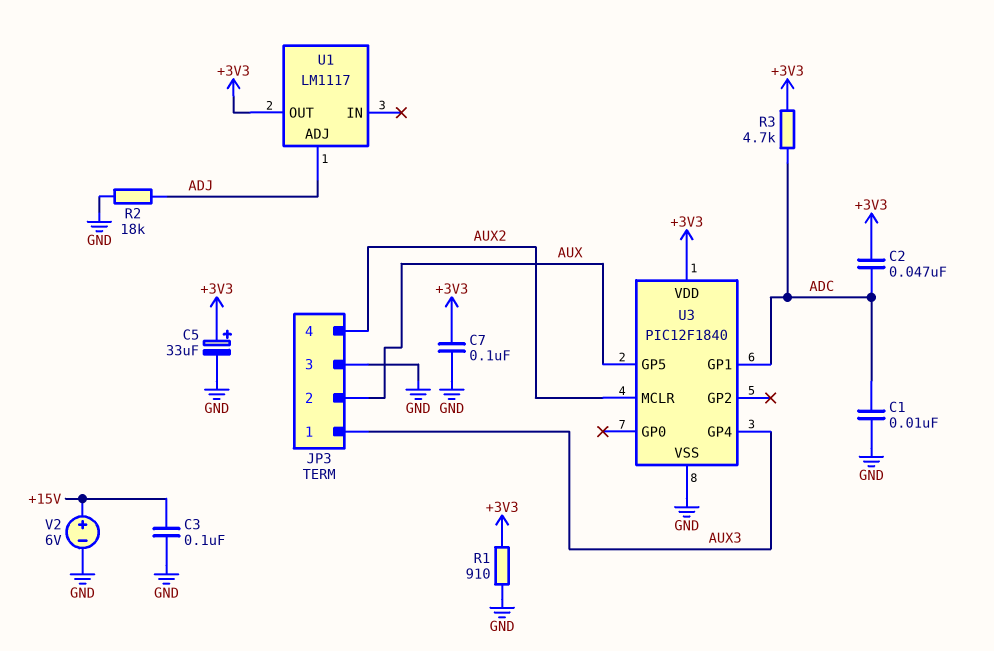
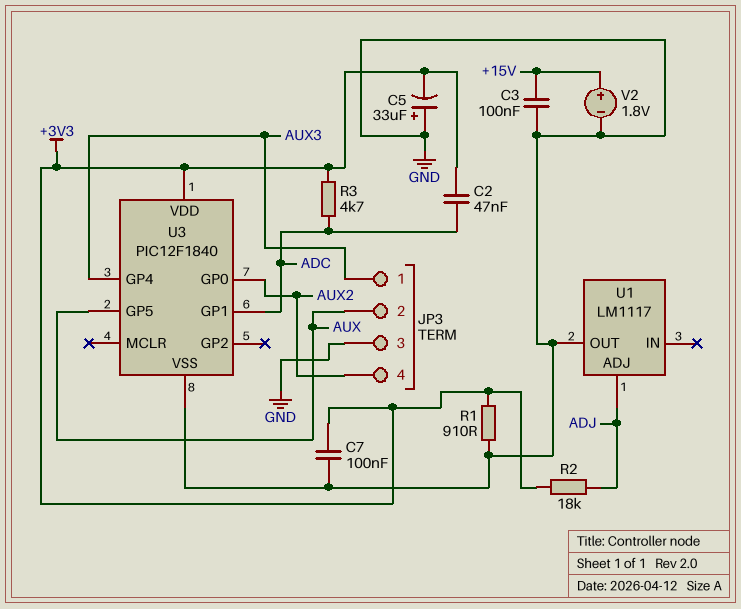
C1: 10nF (ADC, GND) -> none
C5: 33uF (plus +3V3, minus GND) -> 33uF (plus GND, minus +3V3)
R2: 18k (ADJ, GND) -> 18k (+3V3, ADJ)
U1 pin OUT: +3V3 -> GND
U3 pin GP0: none -> AUX2
U3 pin MCLR: AUX2 -> none
V2: 6V (plus +15V, minus GND) -> 1.8V (plus +15V, minus GND)

